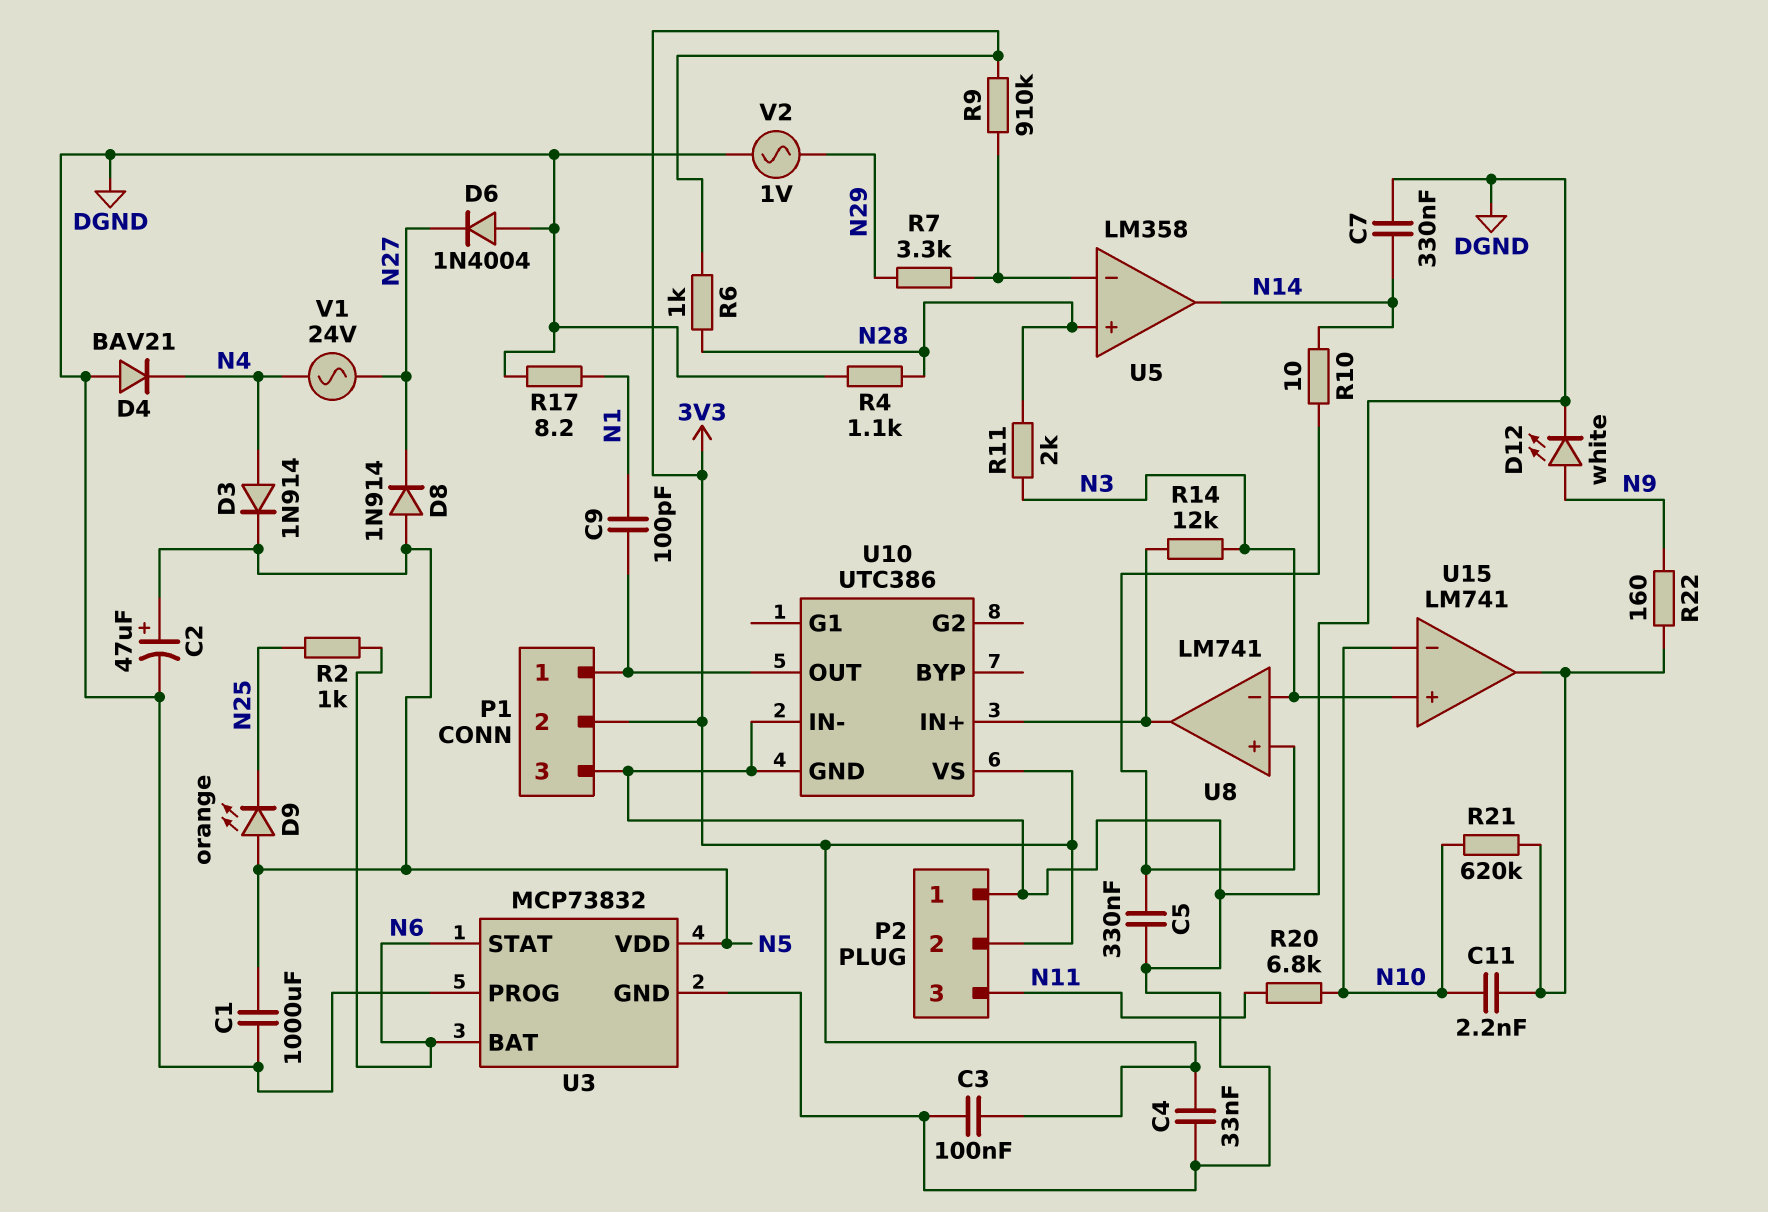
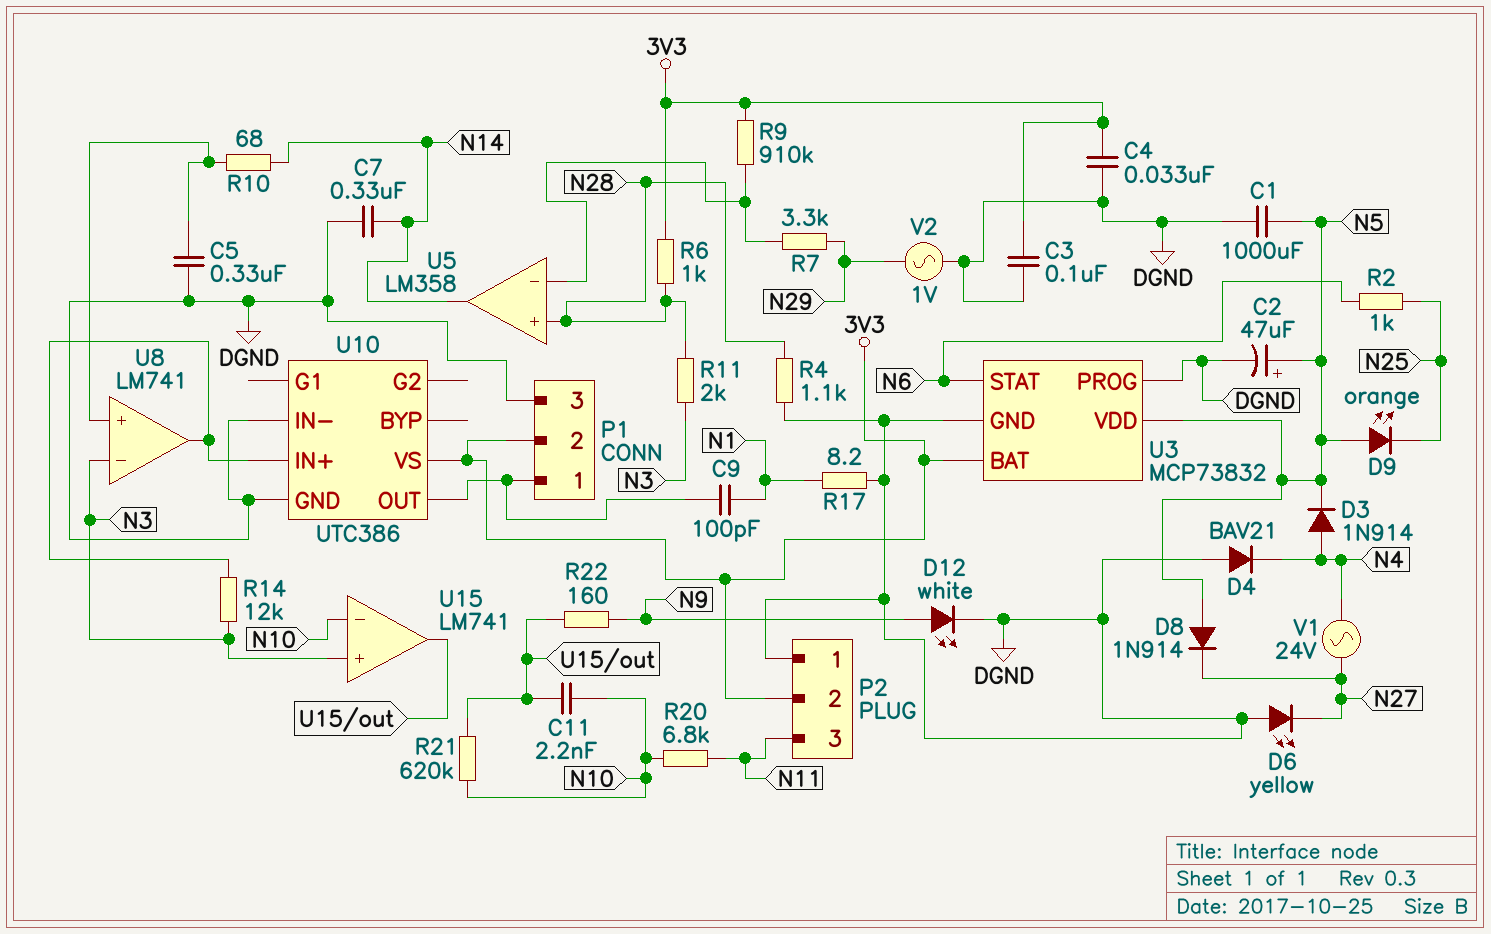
D6: diode 1N4004 (A DGND, K N27) -> LED yellow (A DGND, K N27)
R10: 10 (N14, U8/in+) -> 68 (N14, U8/in+)
U3 pin BAT: N6 -> 3V3

